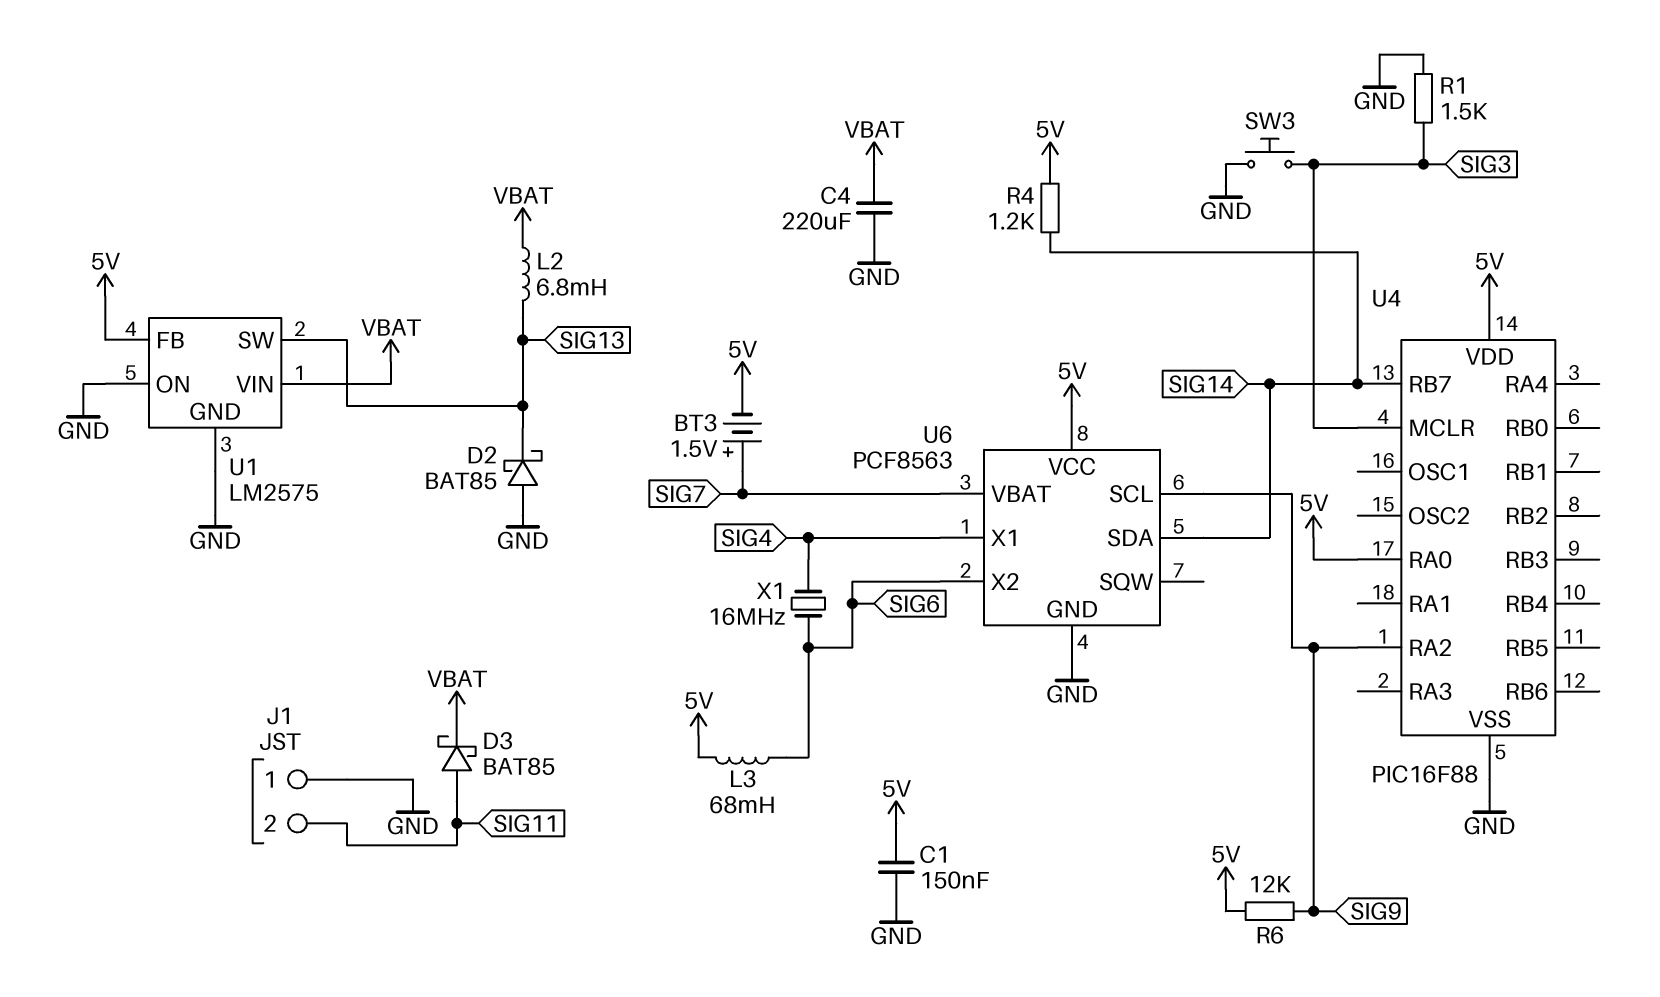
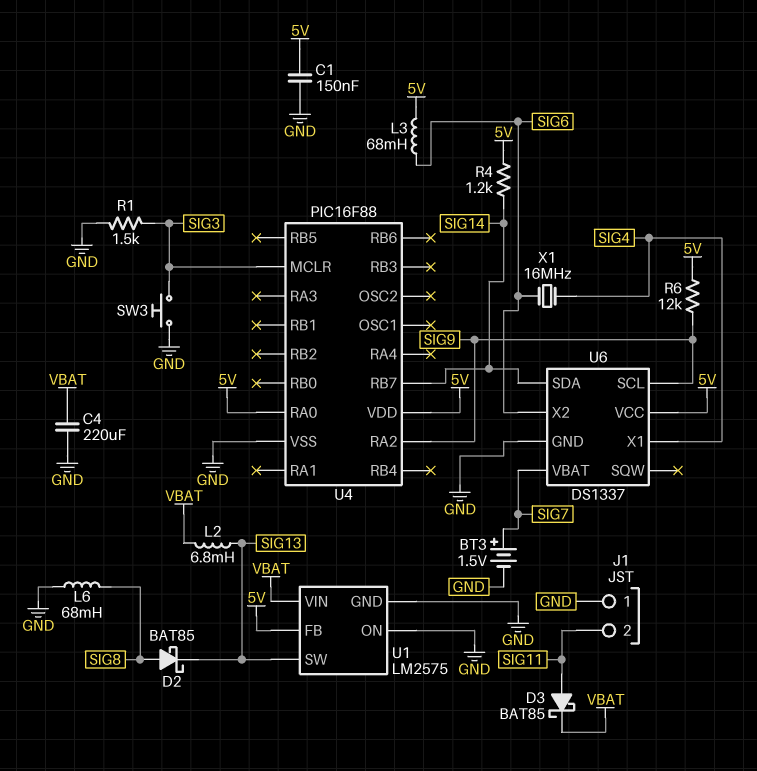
BT3: 1.5V (plus SIG7, minus 5V) -> 1.5V (plus SIG7, minus GND)
D2: schottky BAT85 (A GND, K SIG13) -> schottky BAT85 (A SIG8, K SIG13)
L6: none -> 68mH (GND, SIG8)
U6: PCF8563 -> DS1337

